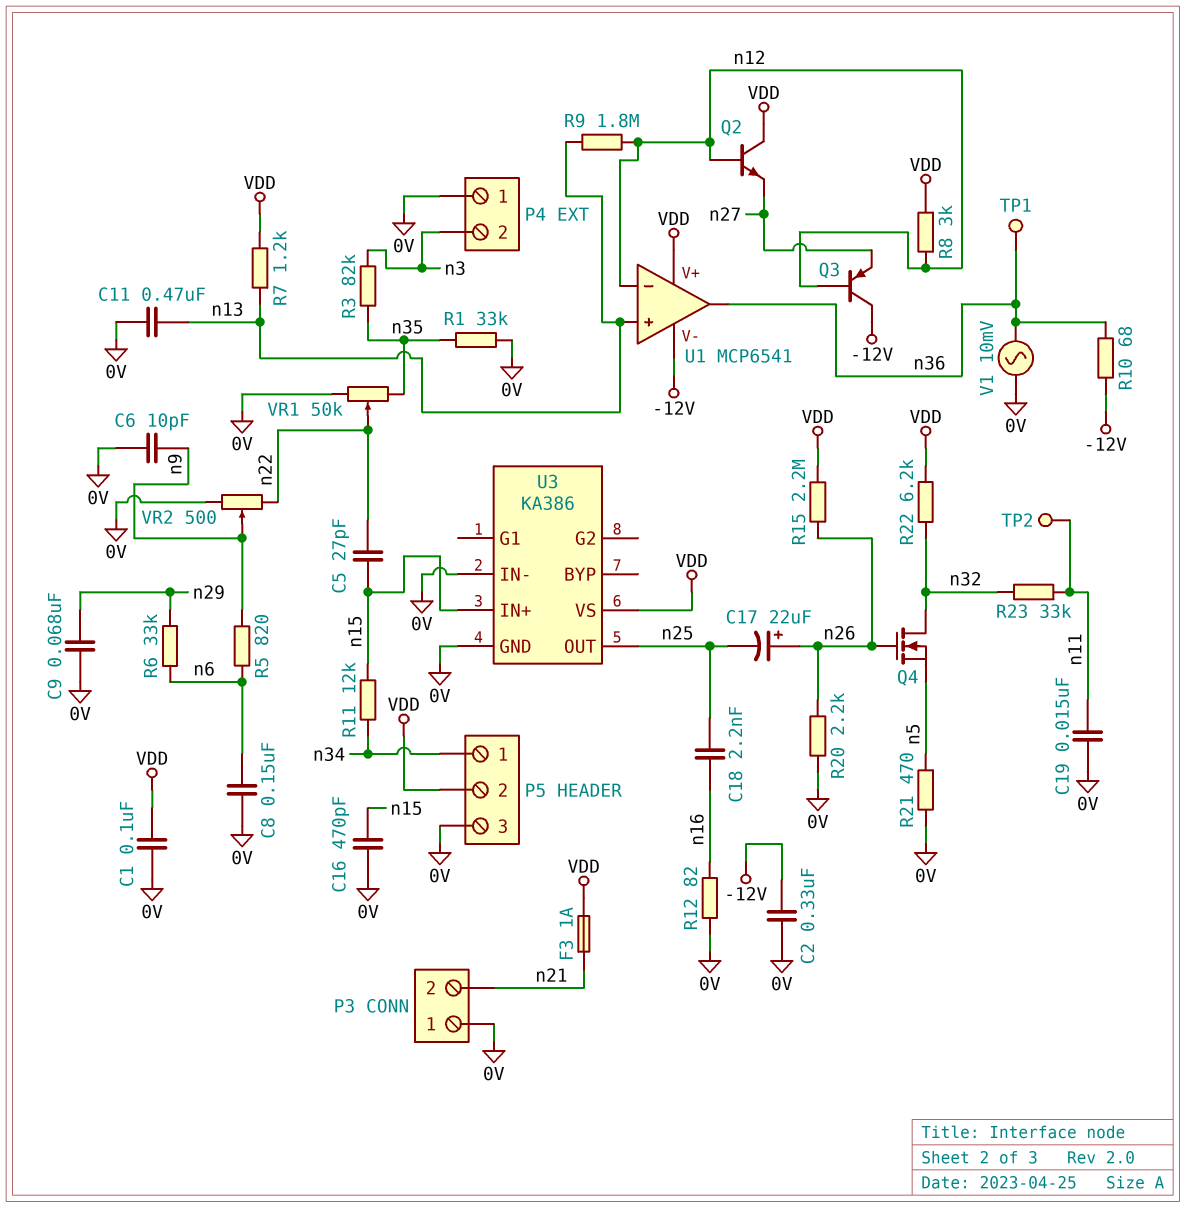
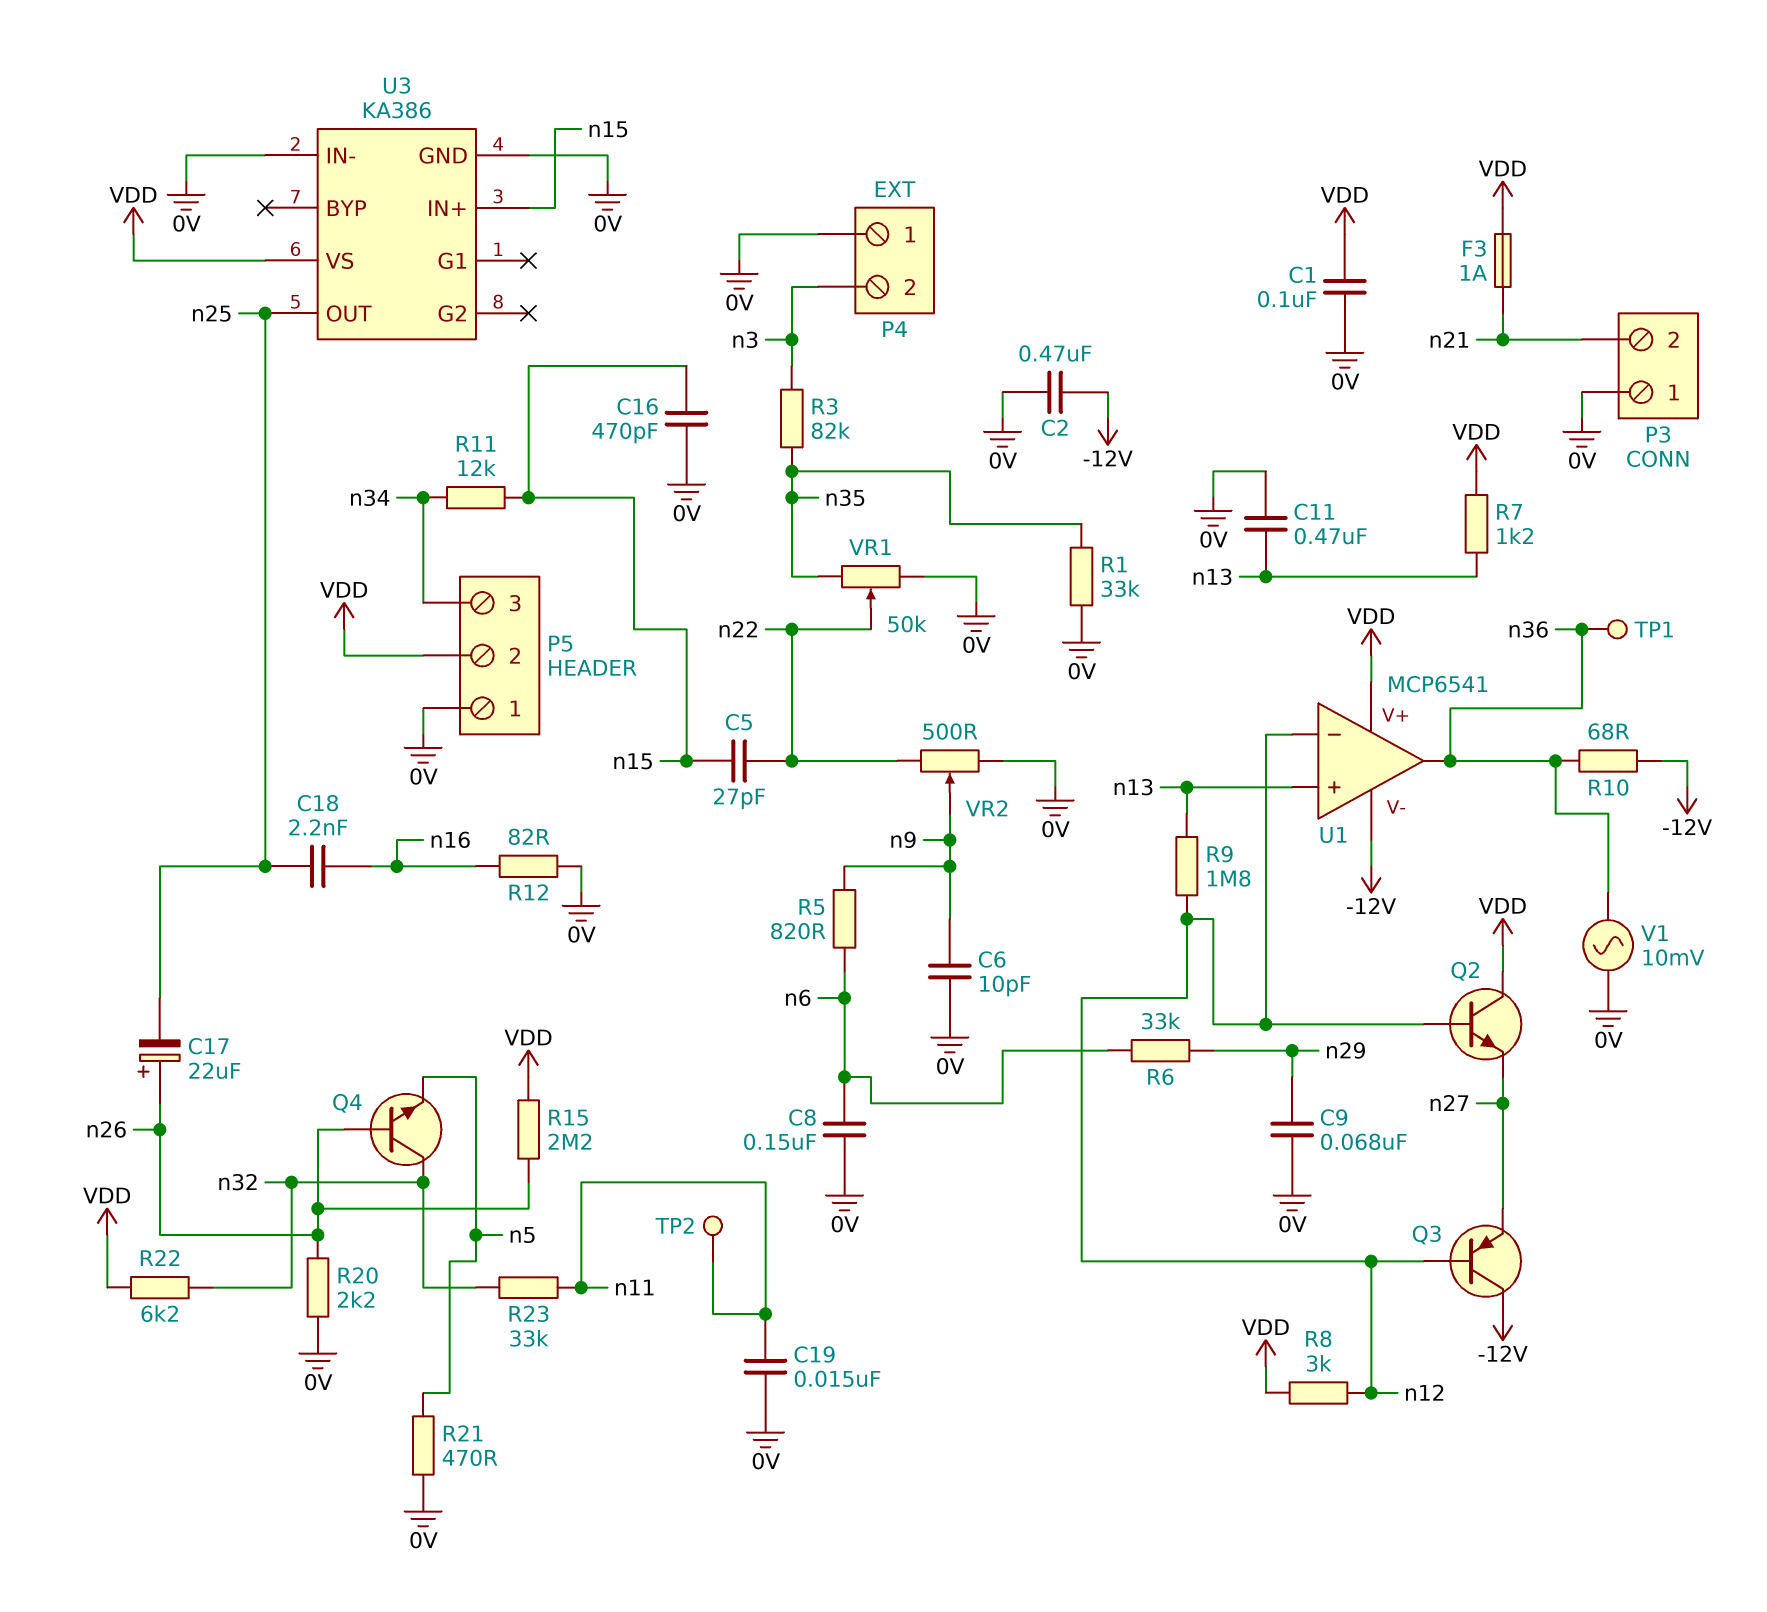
C2: 330nF (-12V, 0V) -> 470nF (-12V, 0V)
P5 pin 1: n34 -> 0V
P5 pin 3: 0V -> n34
Q4: NMOS (G n26, D n32, S n5) -> NPN (B n26, C n32, E n5)

